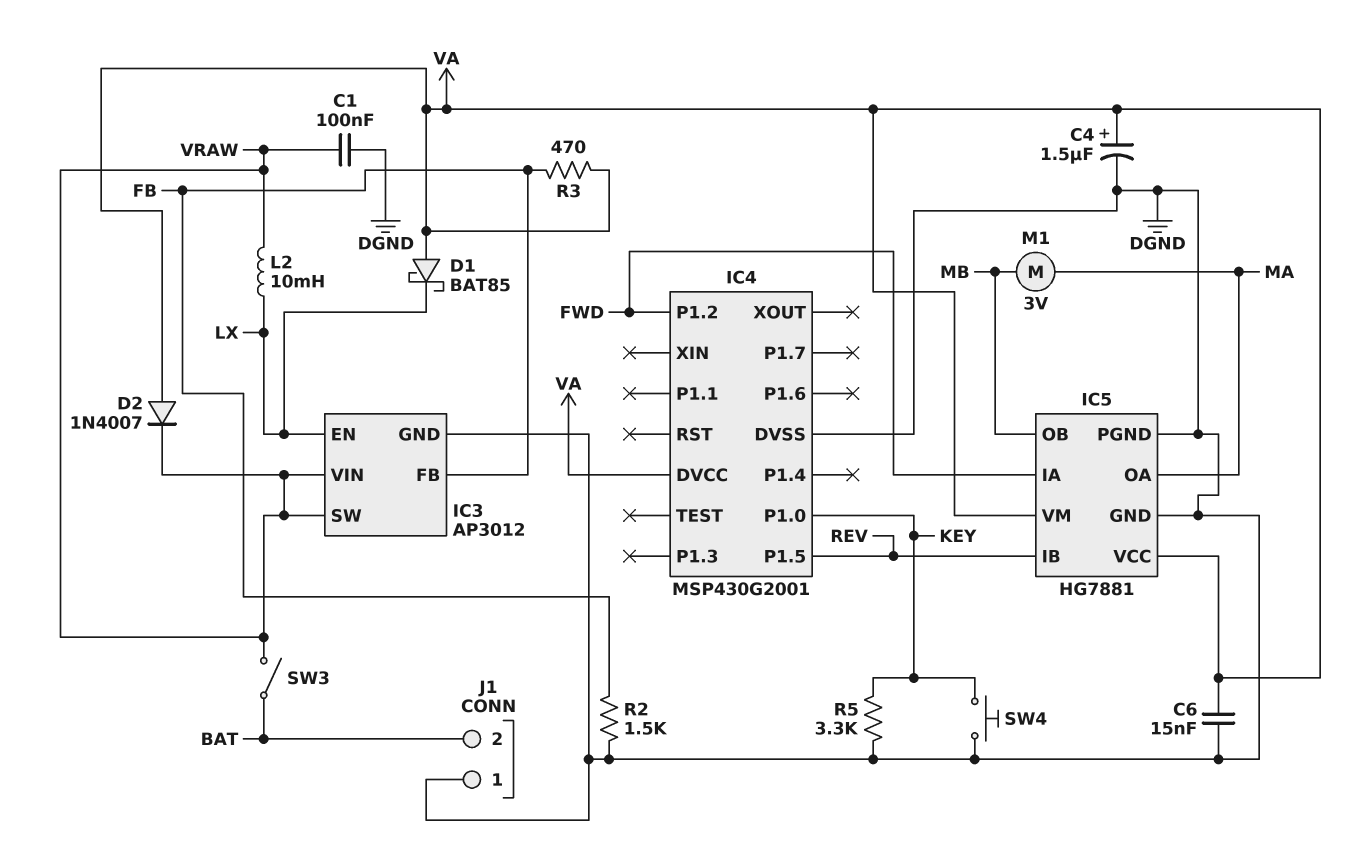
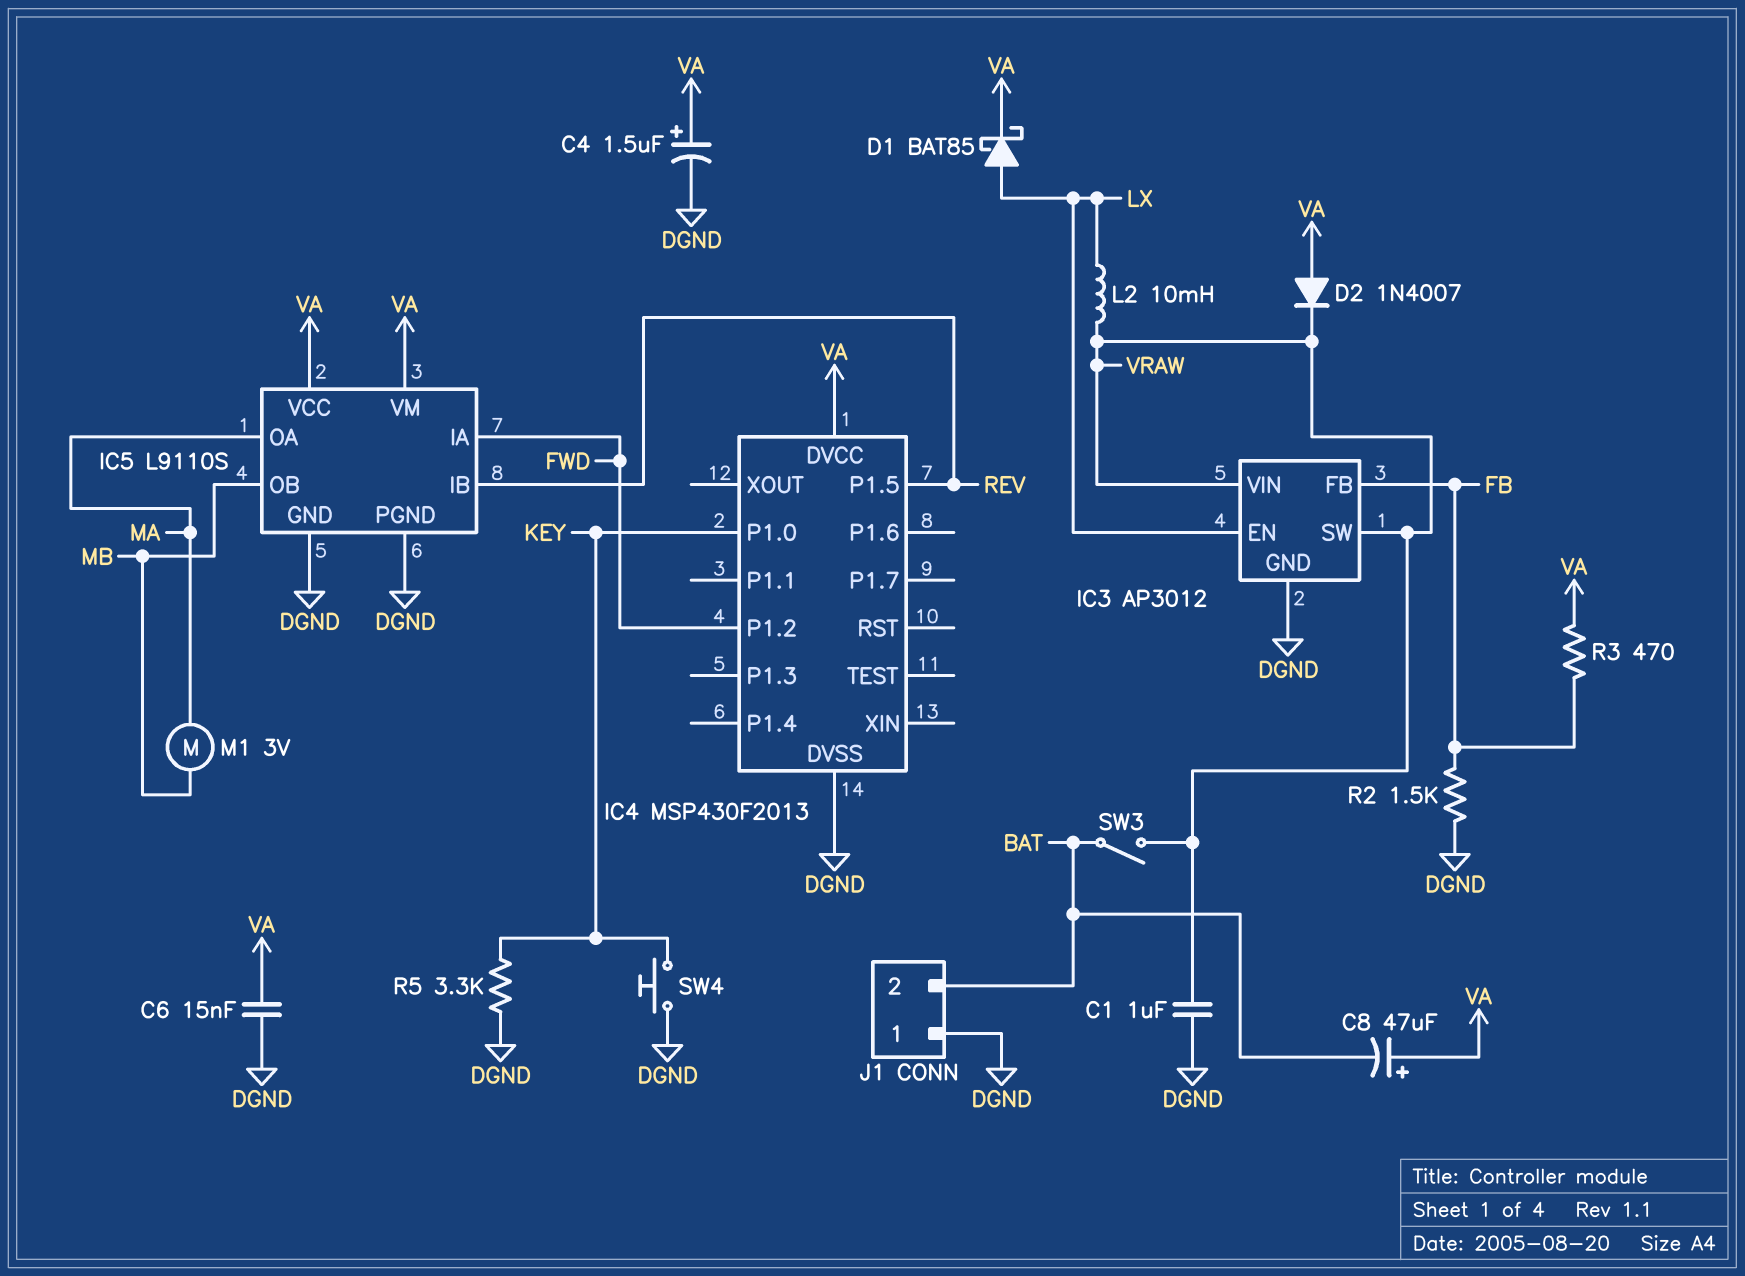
C1: 100nF (DGND, VRAW) -> 1uF (DGND, VRAW)
C8: none -> 47uF (plus VA, minus BAT)
D1: schottky BAT85 (A VA, K LX) -> schottky BAT85 (A LX, K VA)
IC4: MSP430G2001 -> MSP430F2013
IC5: HG7881 -> L9110S

